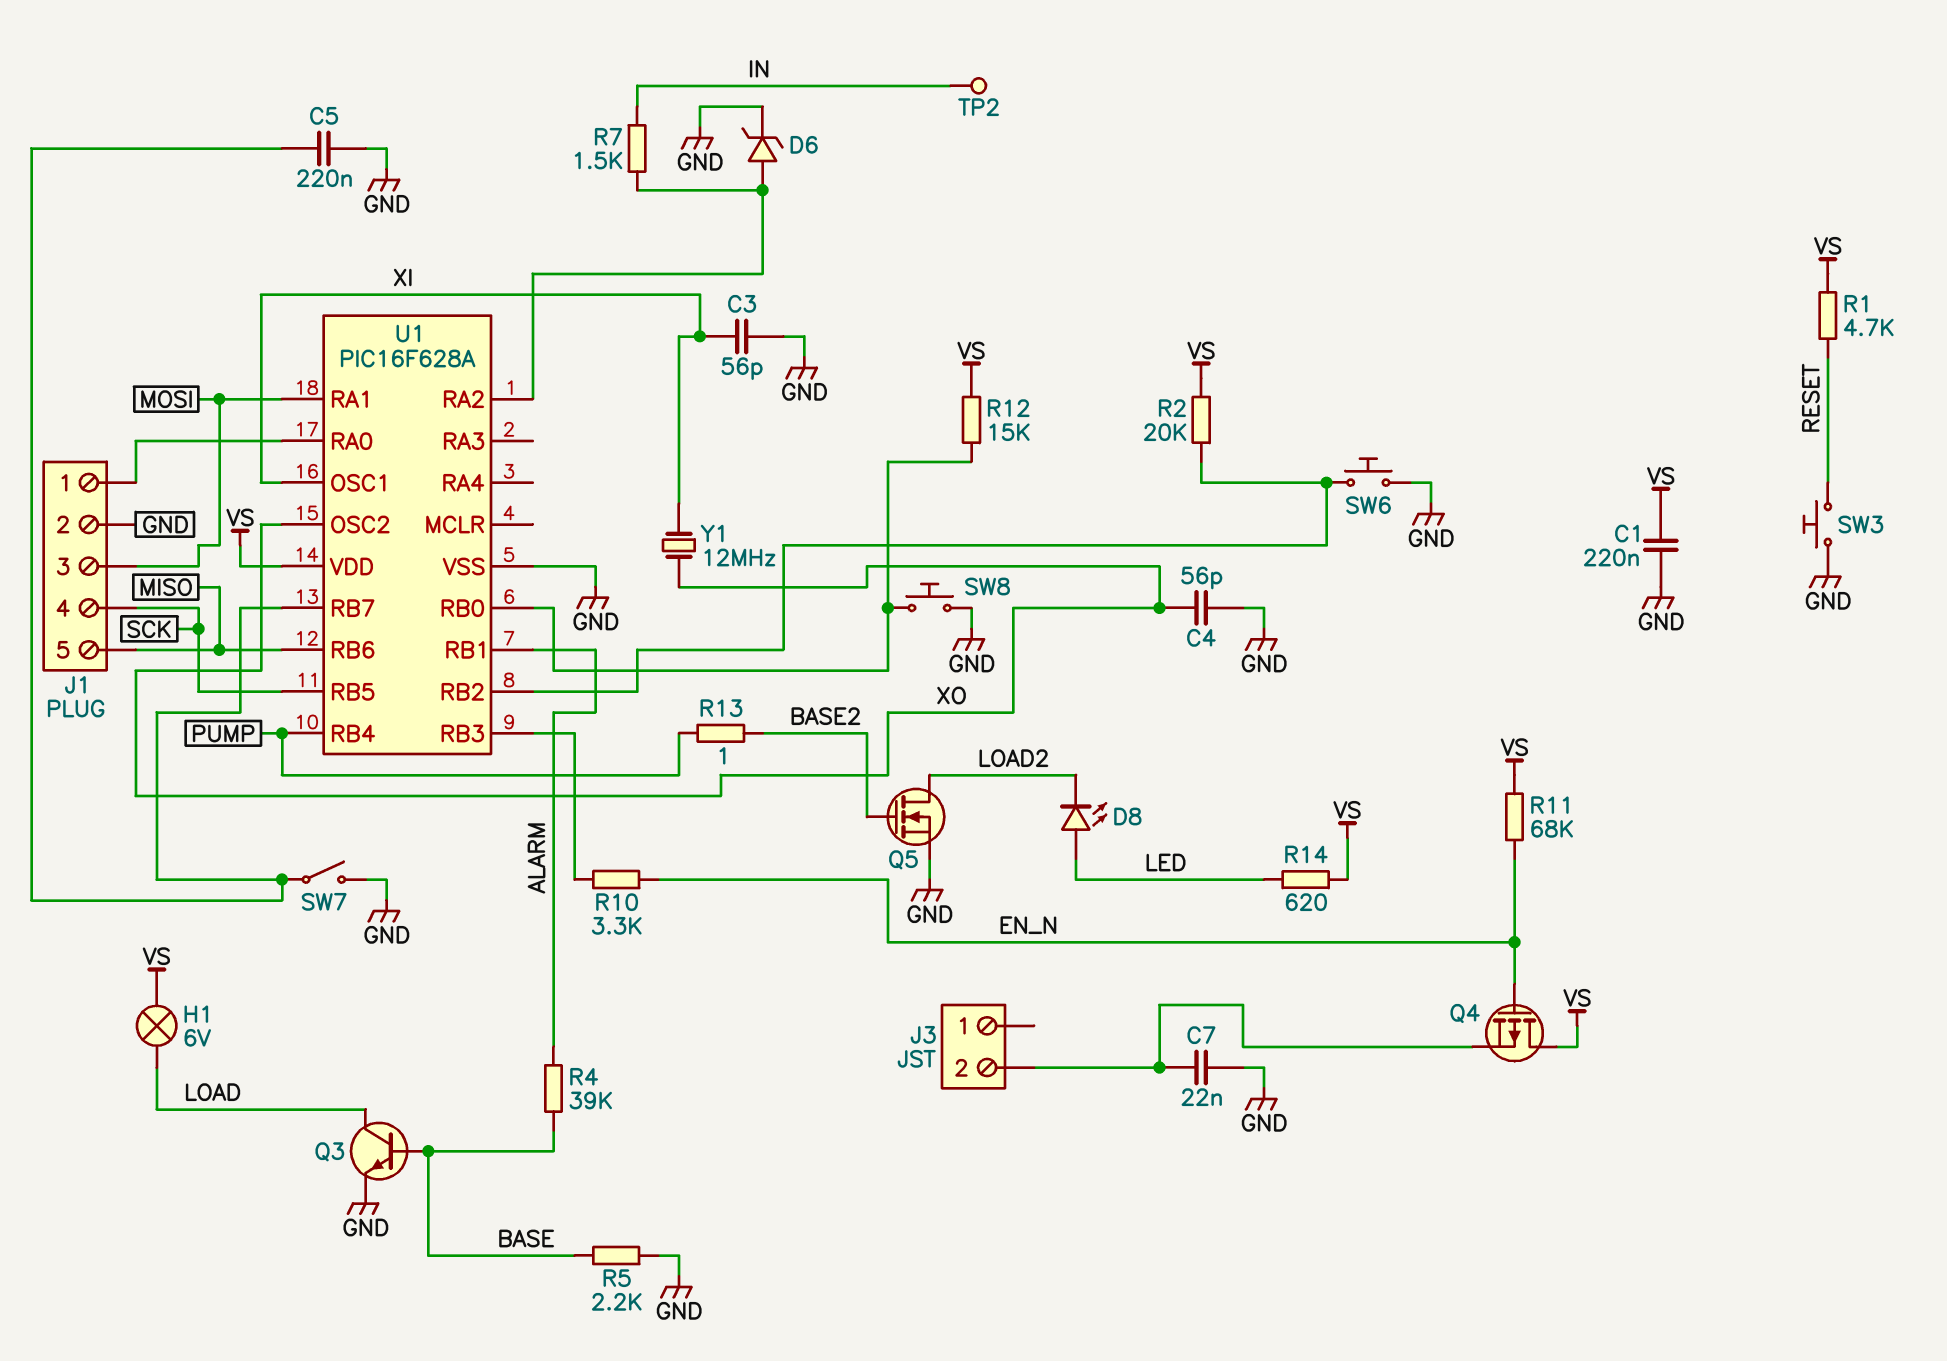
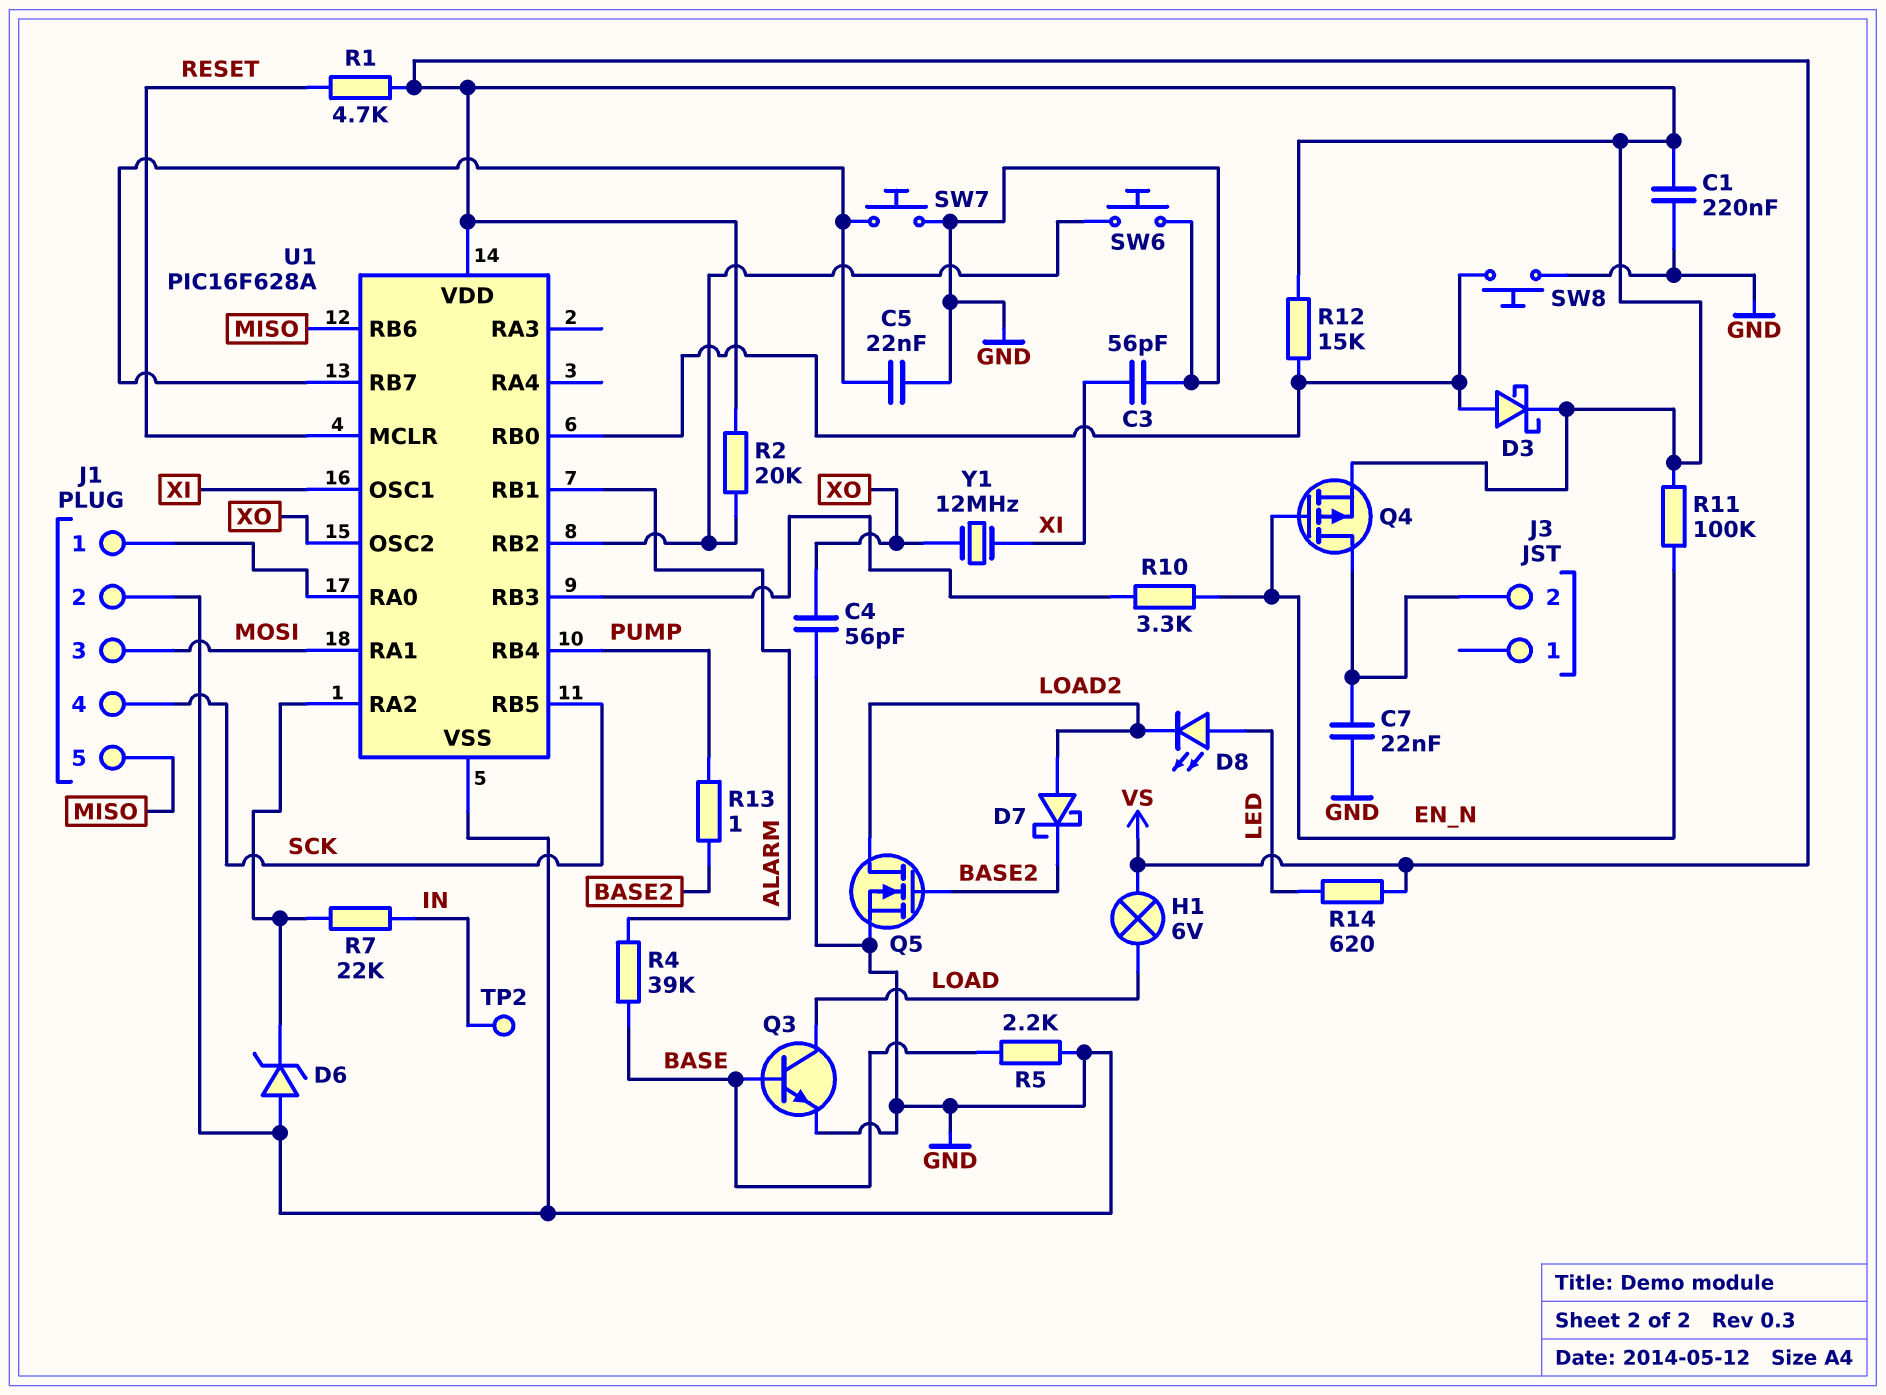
C5: 220nF (GND, U1/RB7) -> 22nF (GND, U1/RB7)
D3: none -> schottky (A U1/RB0, K VS)
D6: zener (A U1/RA2, K GND) -> zener (A GND, K U1/RA2)
D7: none -> schottky (A LOAD2, K BASE2)
Q4: PMOS (G EN_N, D VS, S J3/2) -> PMOS (G EN_N, D J3/2, S VS)
R7: 1.5k (IN, U1/RA2) -> 22k (IN, U1/RA2)
R11: 68k (EN_N, VS) -> 100k (EN_N, VS)
SW3: button (GND, RESET) -> none
SW7: switch (GND, U1/RB7) -> button (GND, U1/RB7)
U1 pin MCLR: none -> RESET

